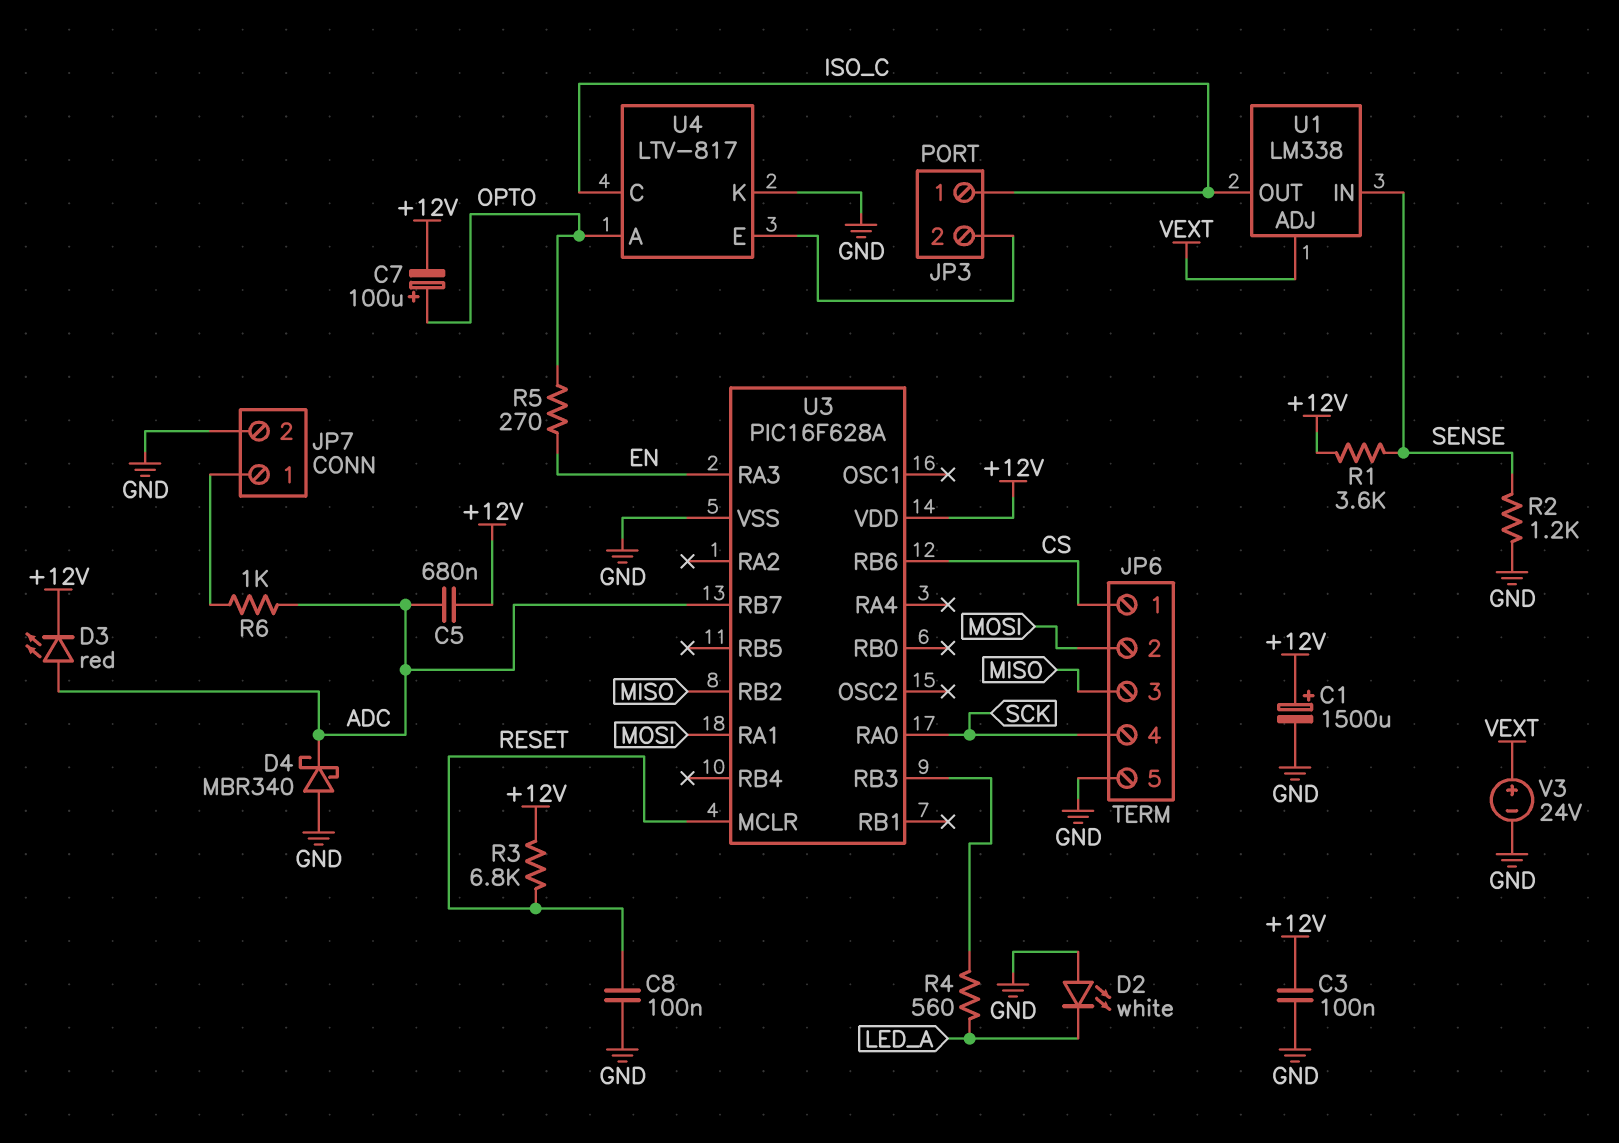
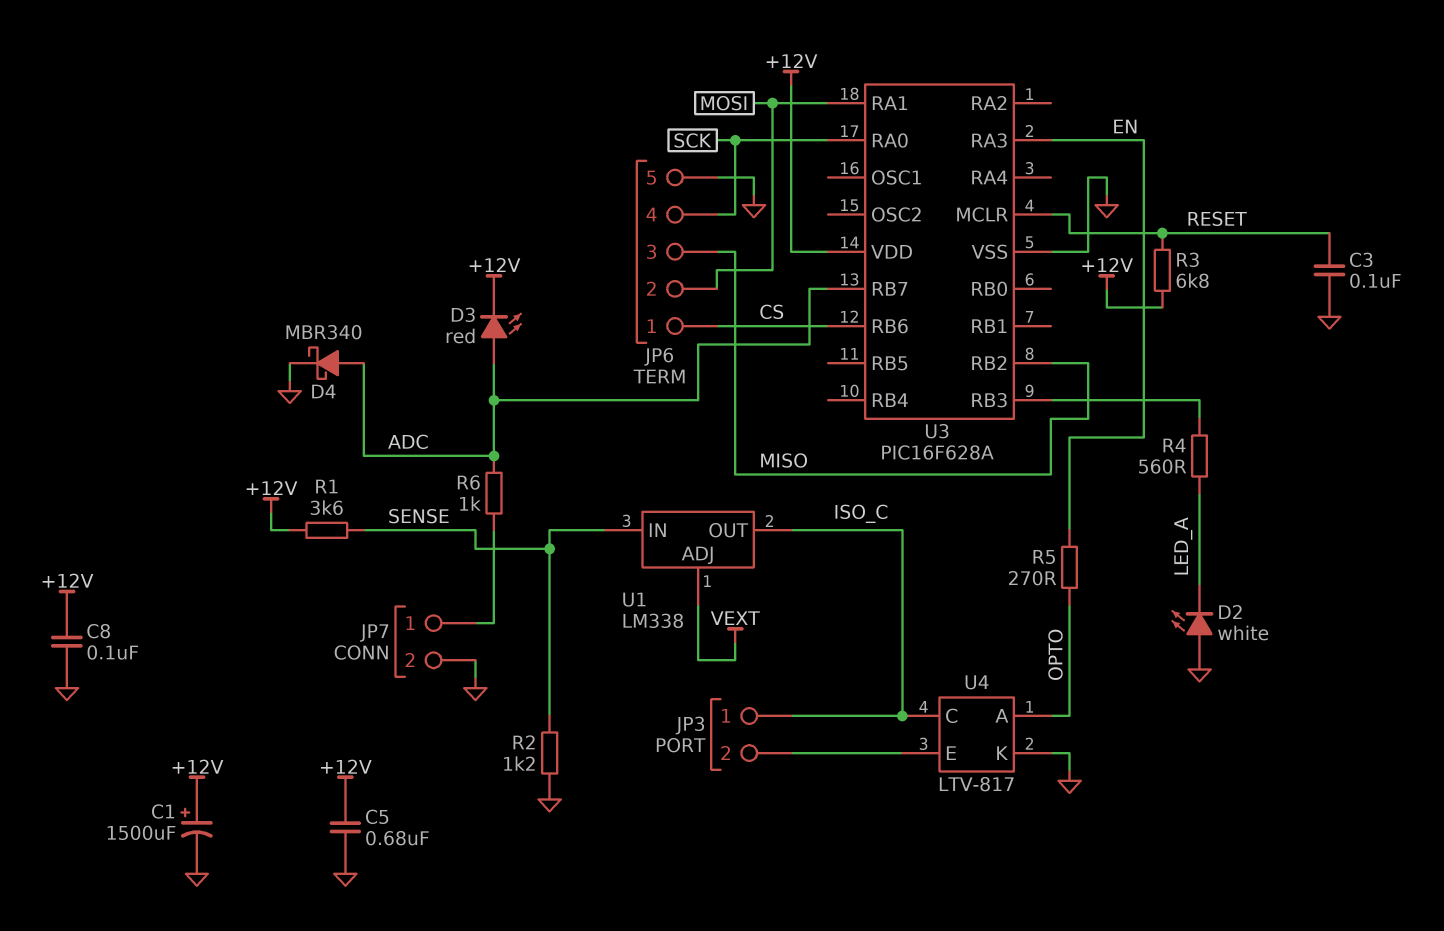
C3: 100nF (+12V, GND) -> 100nF (GND, RESET)
C5: 680nF (+12V, ADC) -> 680nF (+12V, GND)
C7: 100uF (plus OPTO, minus +12V) -> none
C8: 100nF (GND, RESET) -> 100nF (+12V, GND)
D4: schottky MBR340 (A GND, K ADC) -> schottky MBR340 (A ADC, K GND)
V3: 24V (plus VEXT, minus GND) -> none

